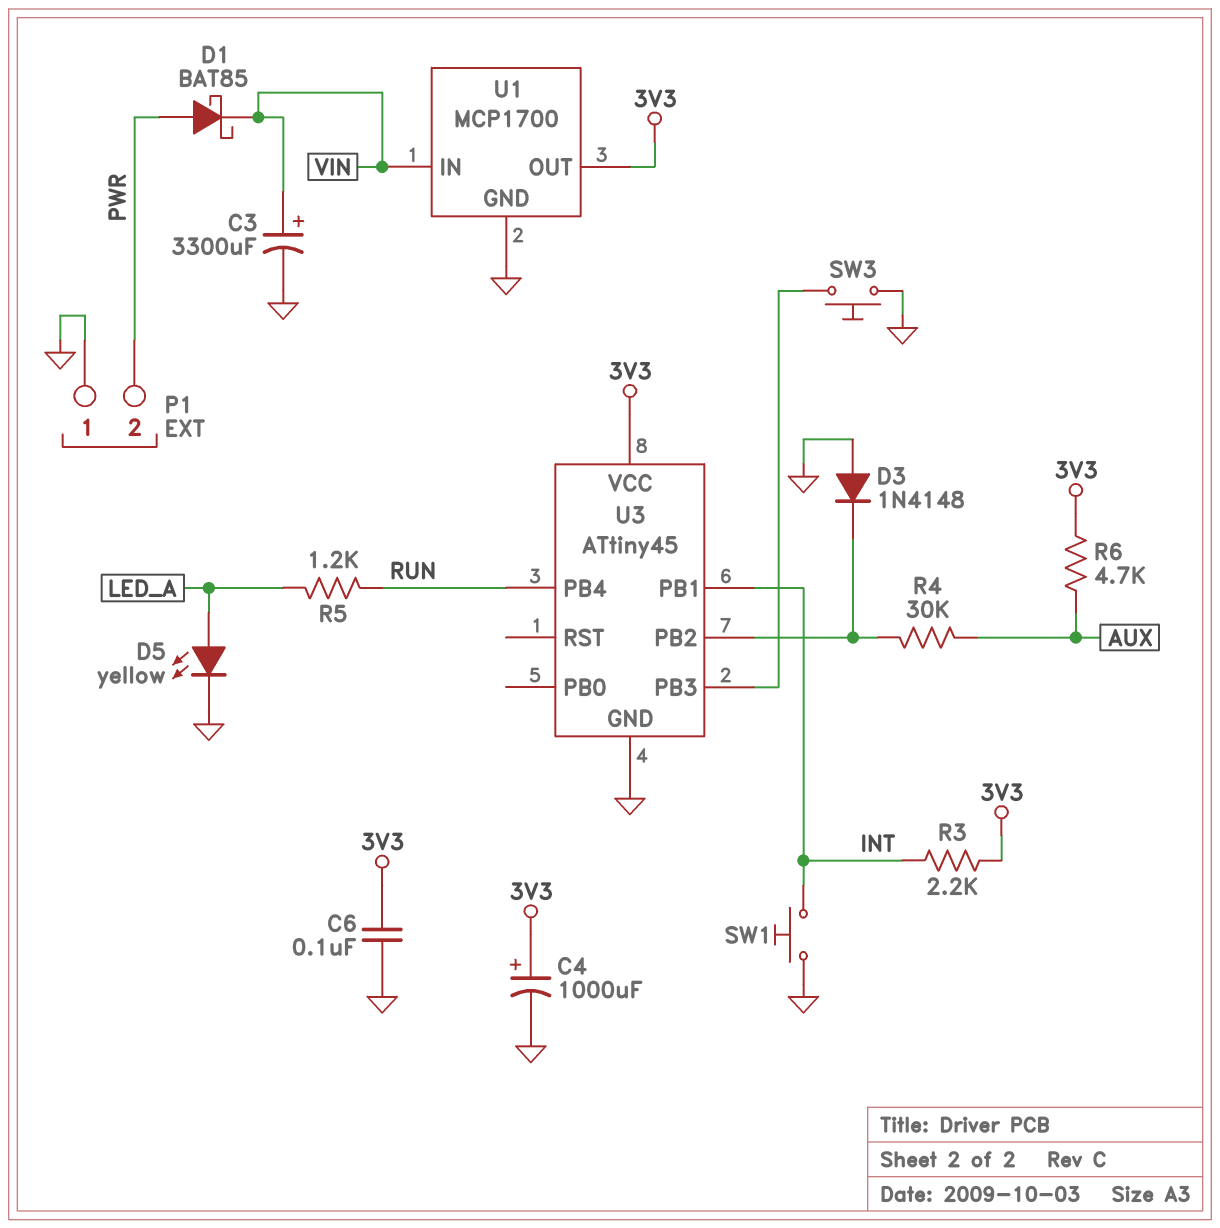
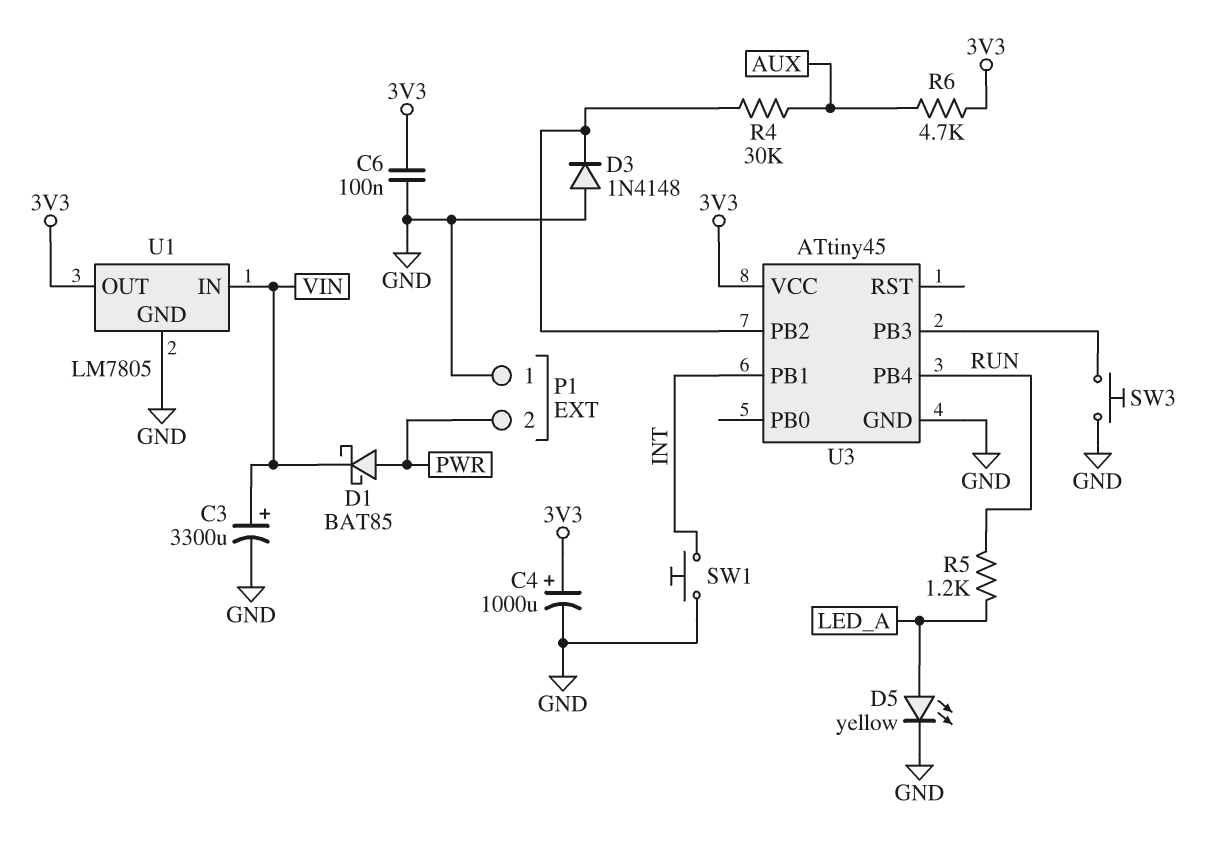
R3: 2.2k (3V3, INT) -> none
U1: MCP1700 -> LM7805

